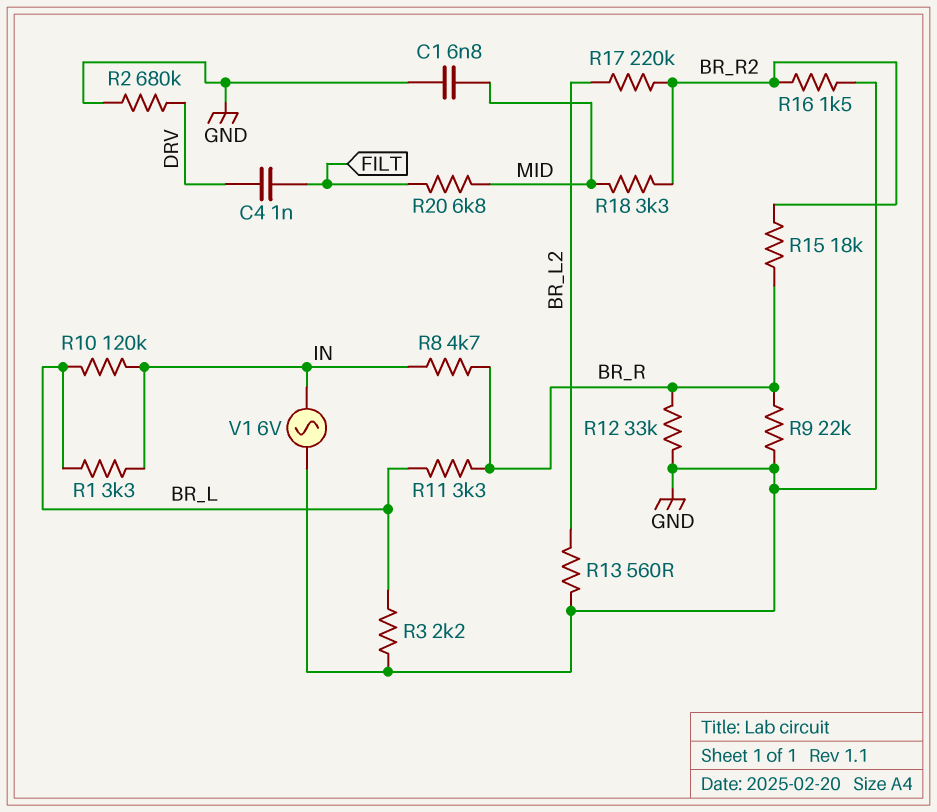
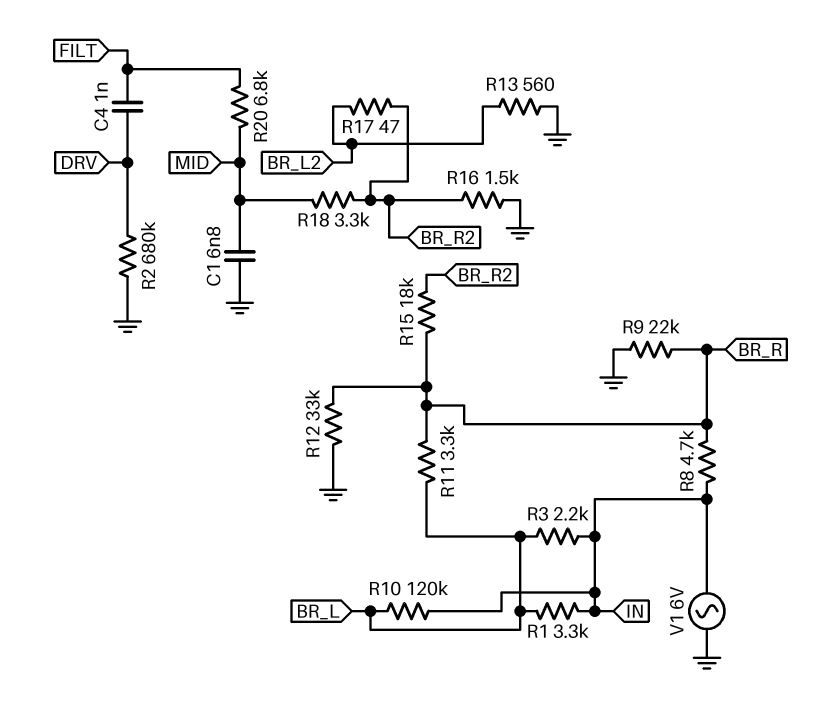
R3: 2.2k (BR_L, GND) -> 2.2k (BR_L, IN)
R17: 220k (BR_L2, BR_R2) -> 47 (BR_L2, BR_R2)

